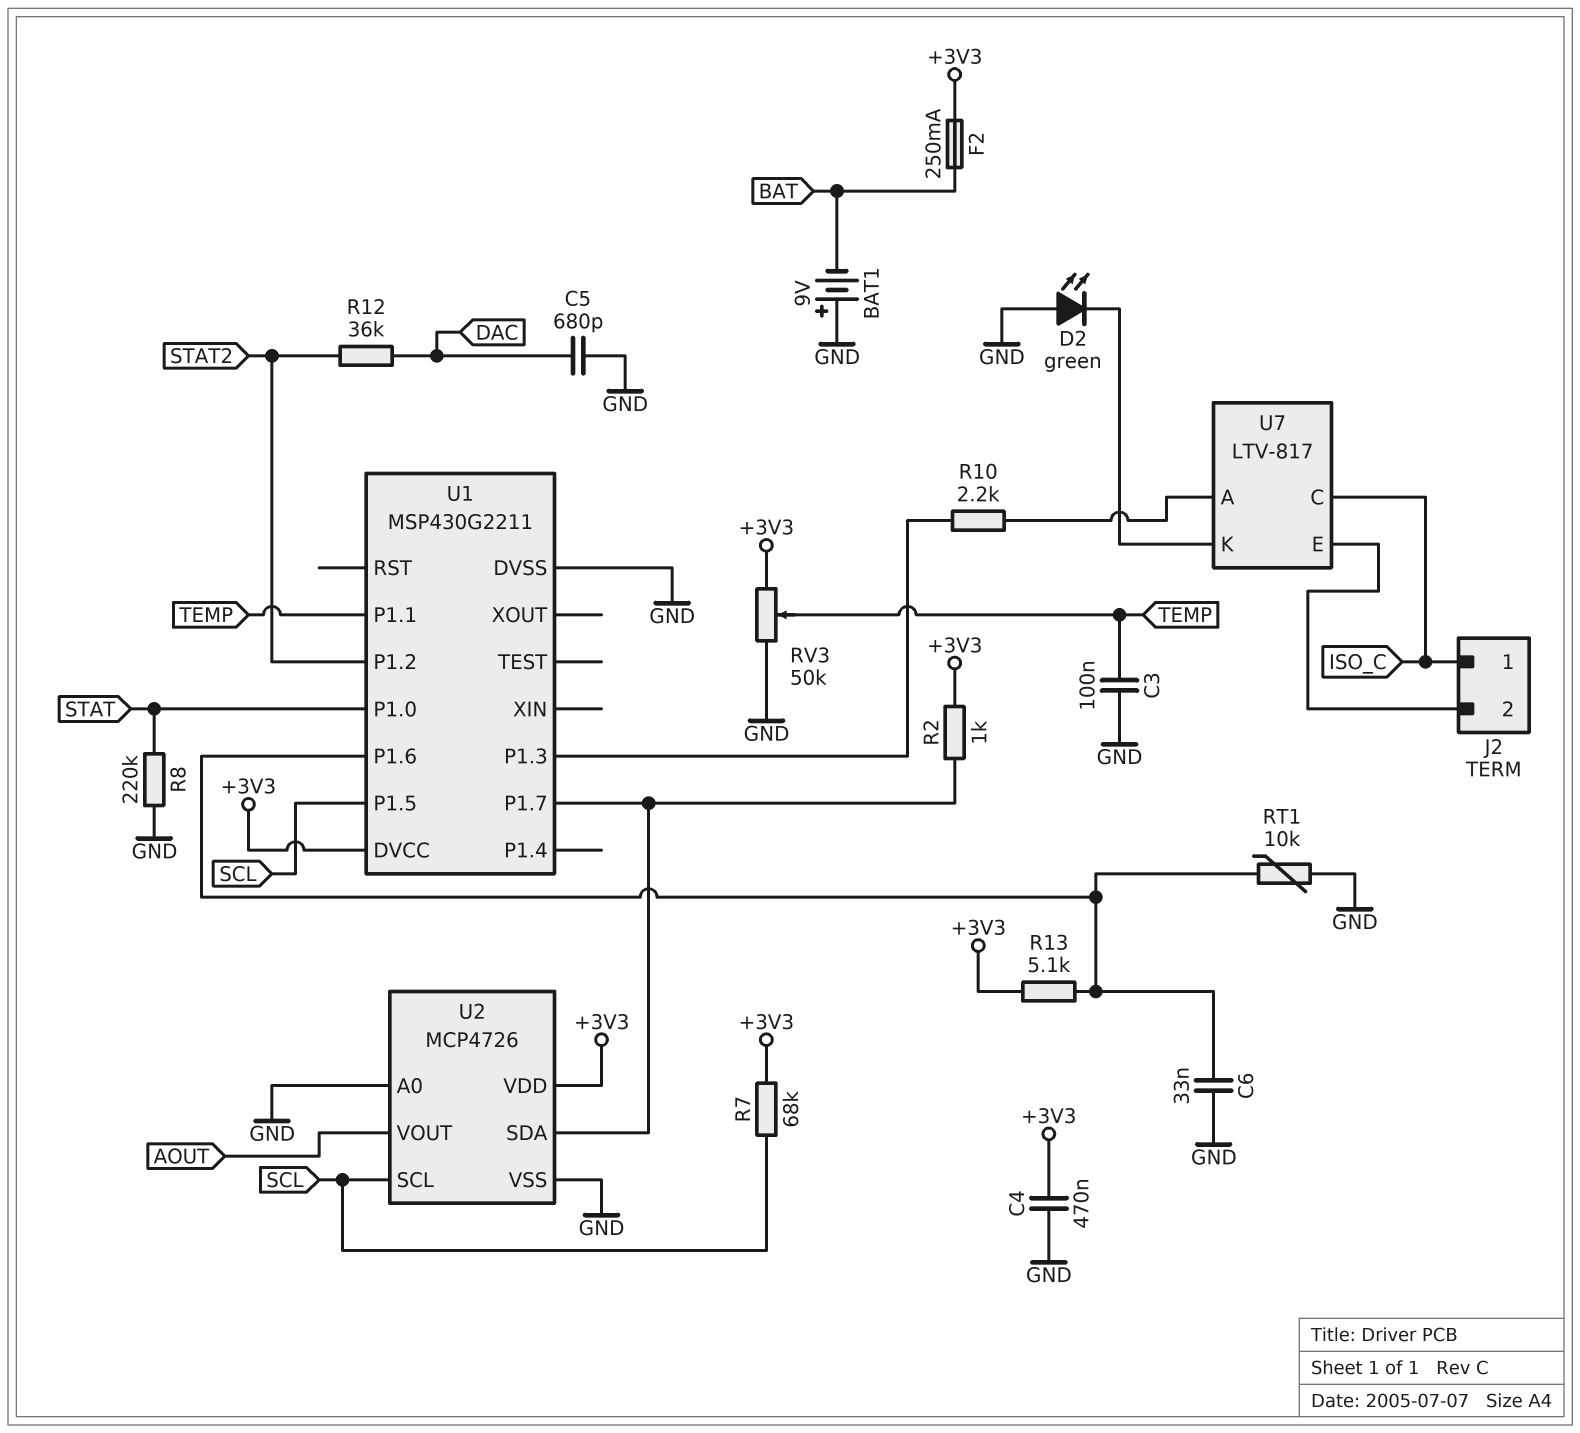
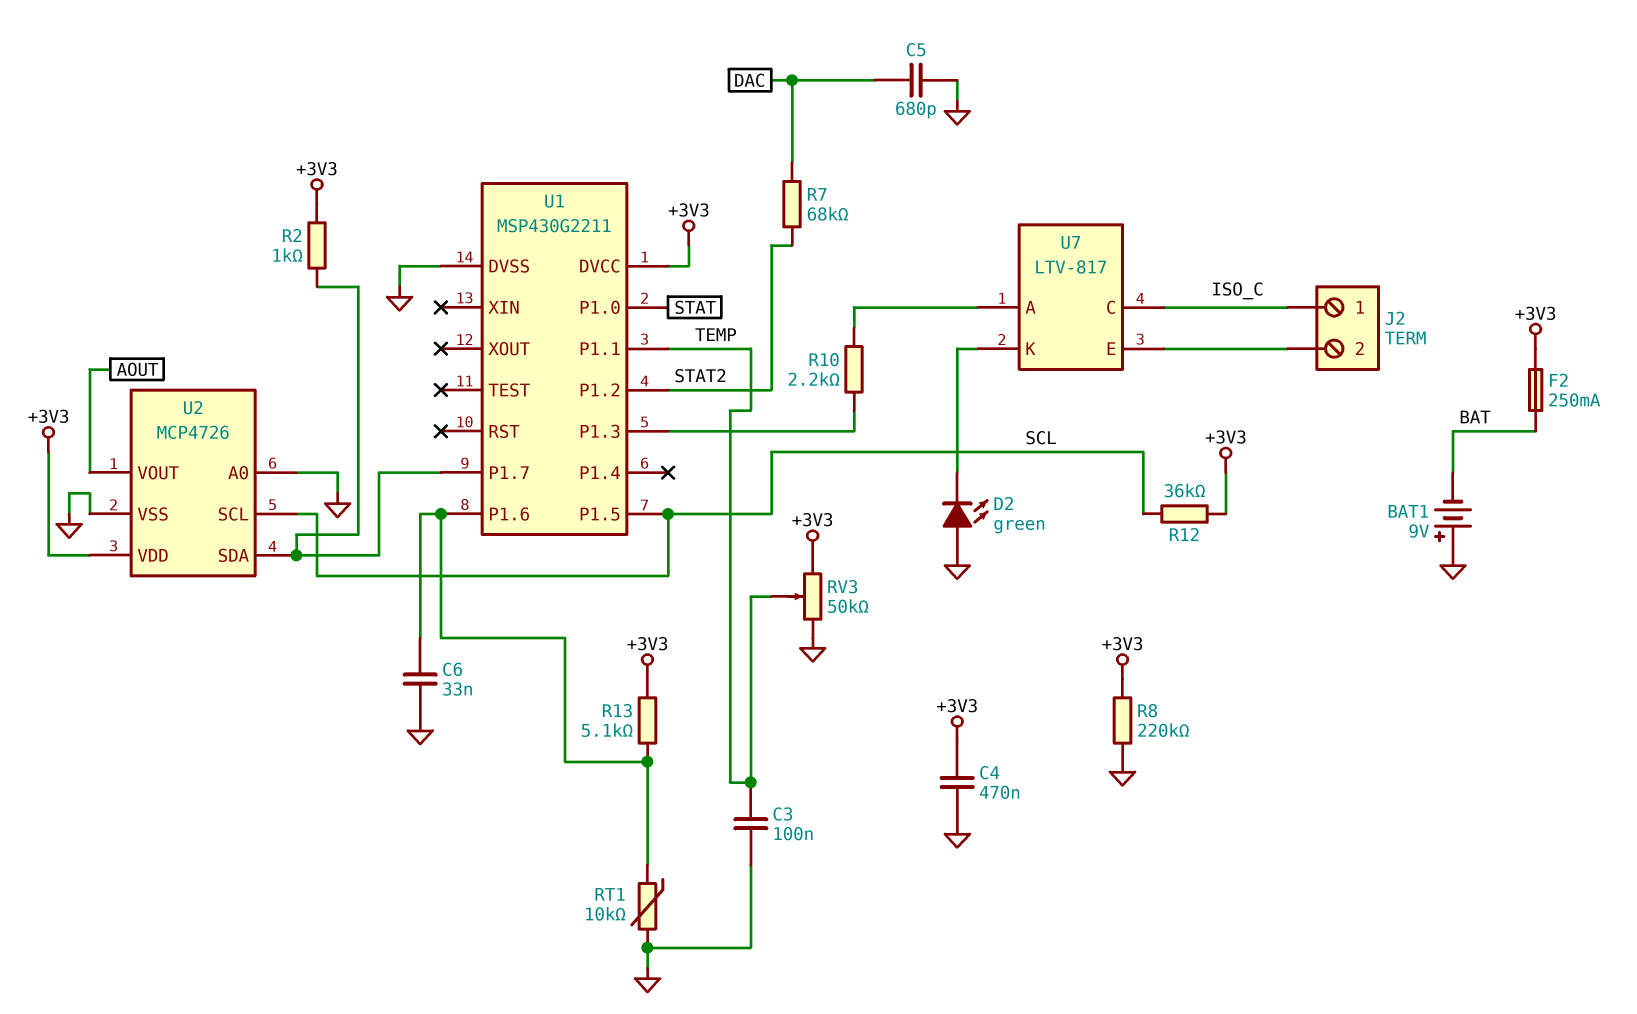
R7: 68k (+3V3, SCL) -> 68k (DAC, STAT2)
R8: 220k (GND, STAT) -> 220k (+3V3, GND)
R12: 36k (DAC, STAT2) -> 36k (+3V3, SCL)

